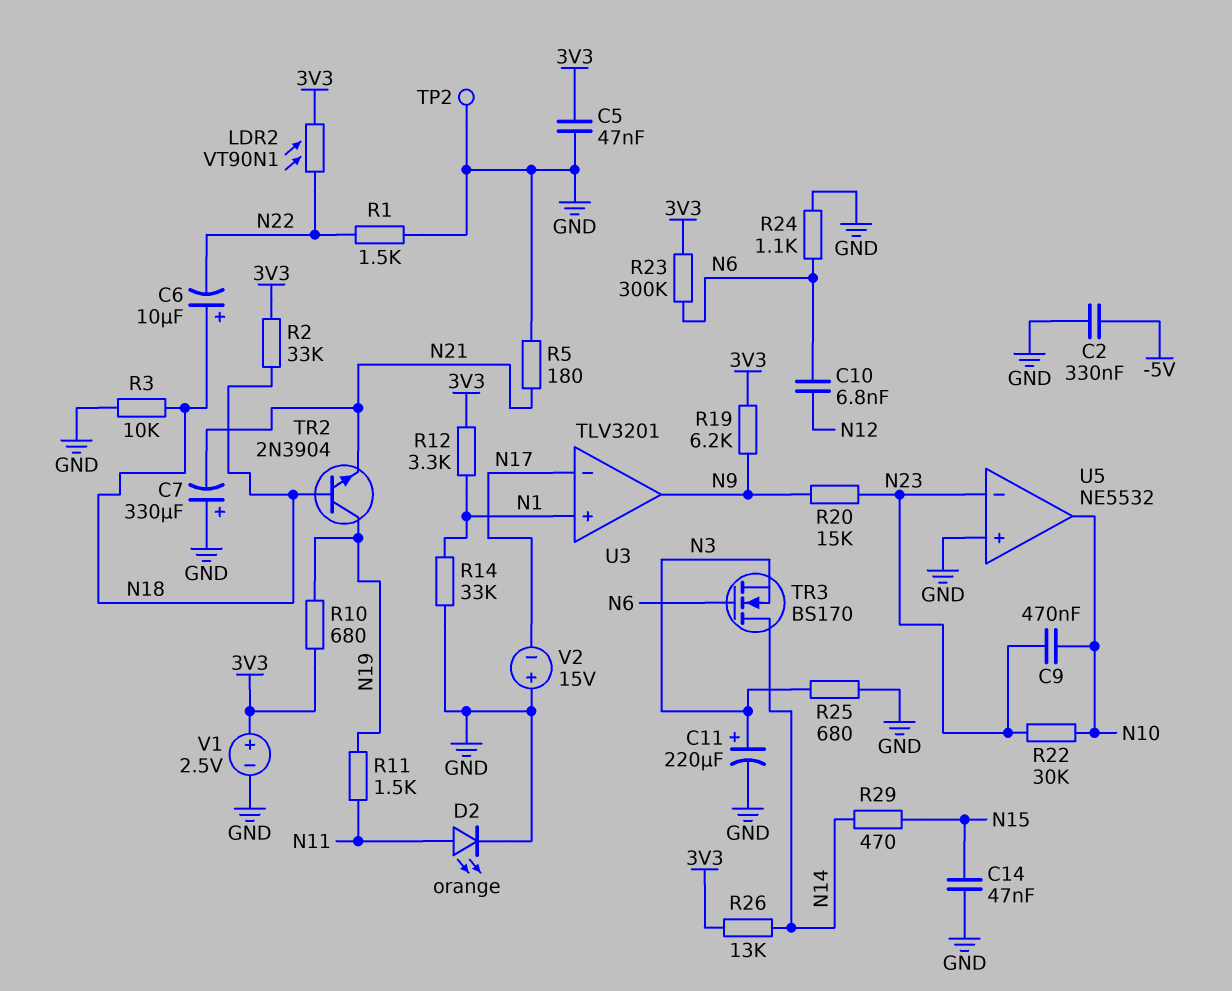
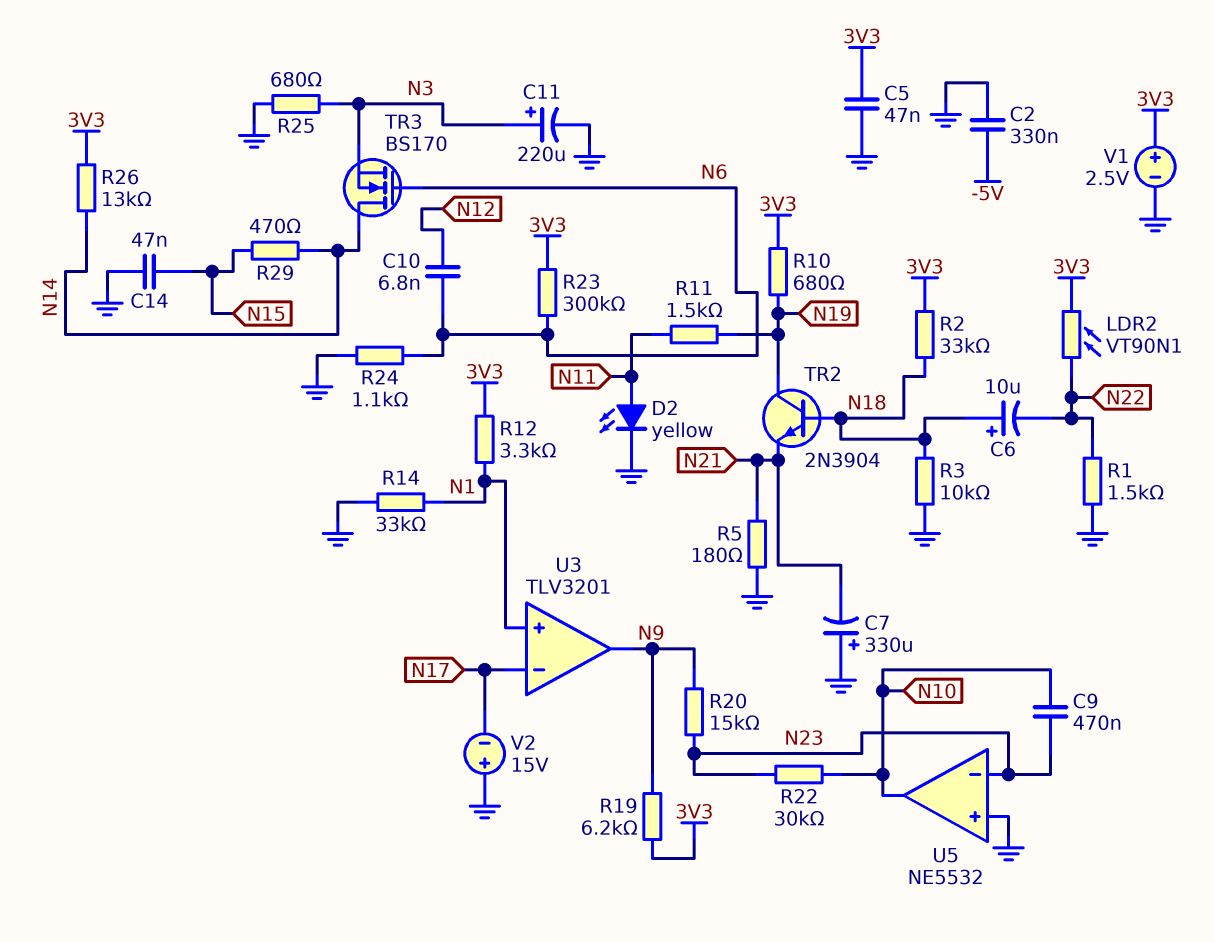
D2: LED orange (A N11, K GND) -> LED yellow (A N11, K GND)
TP2: test point (GND) -> none

